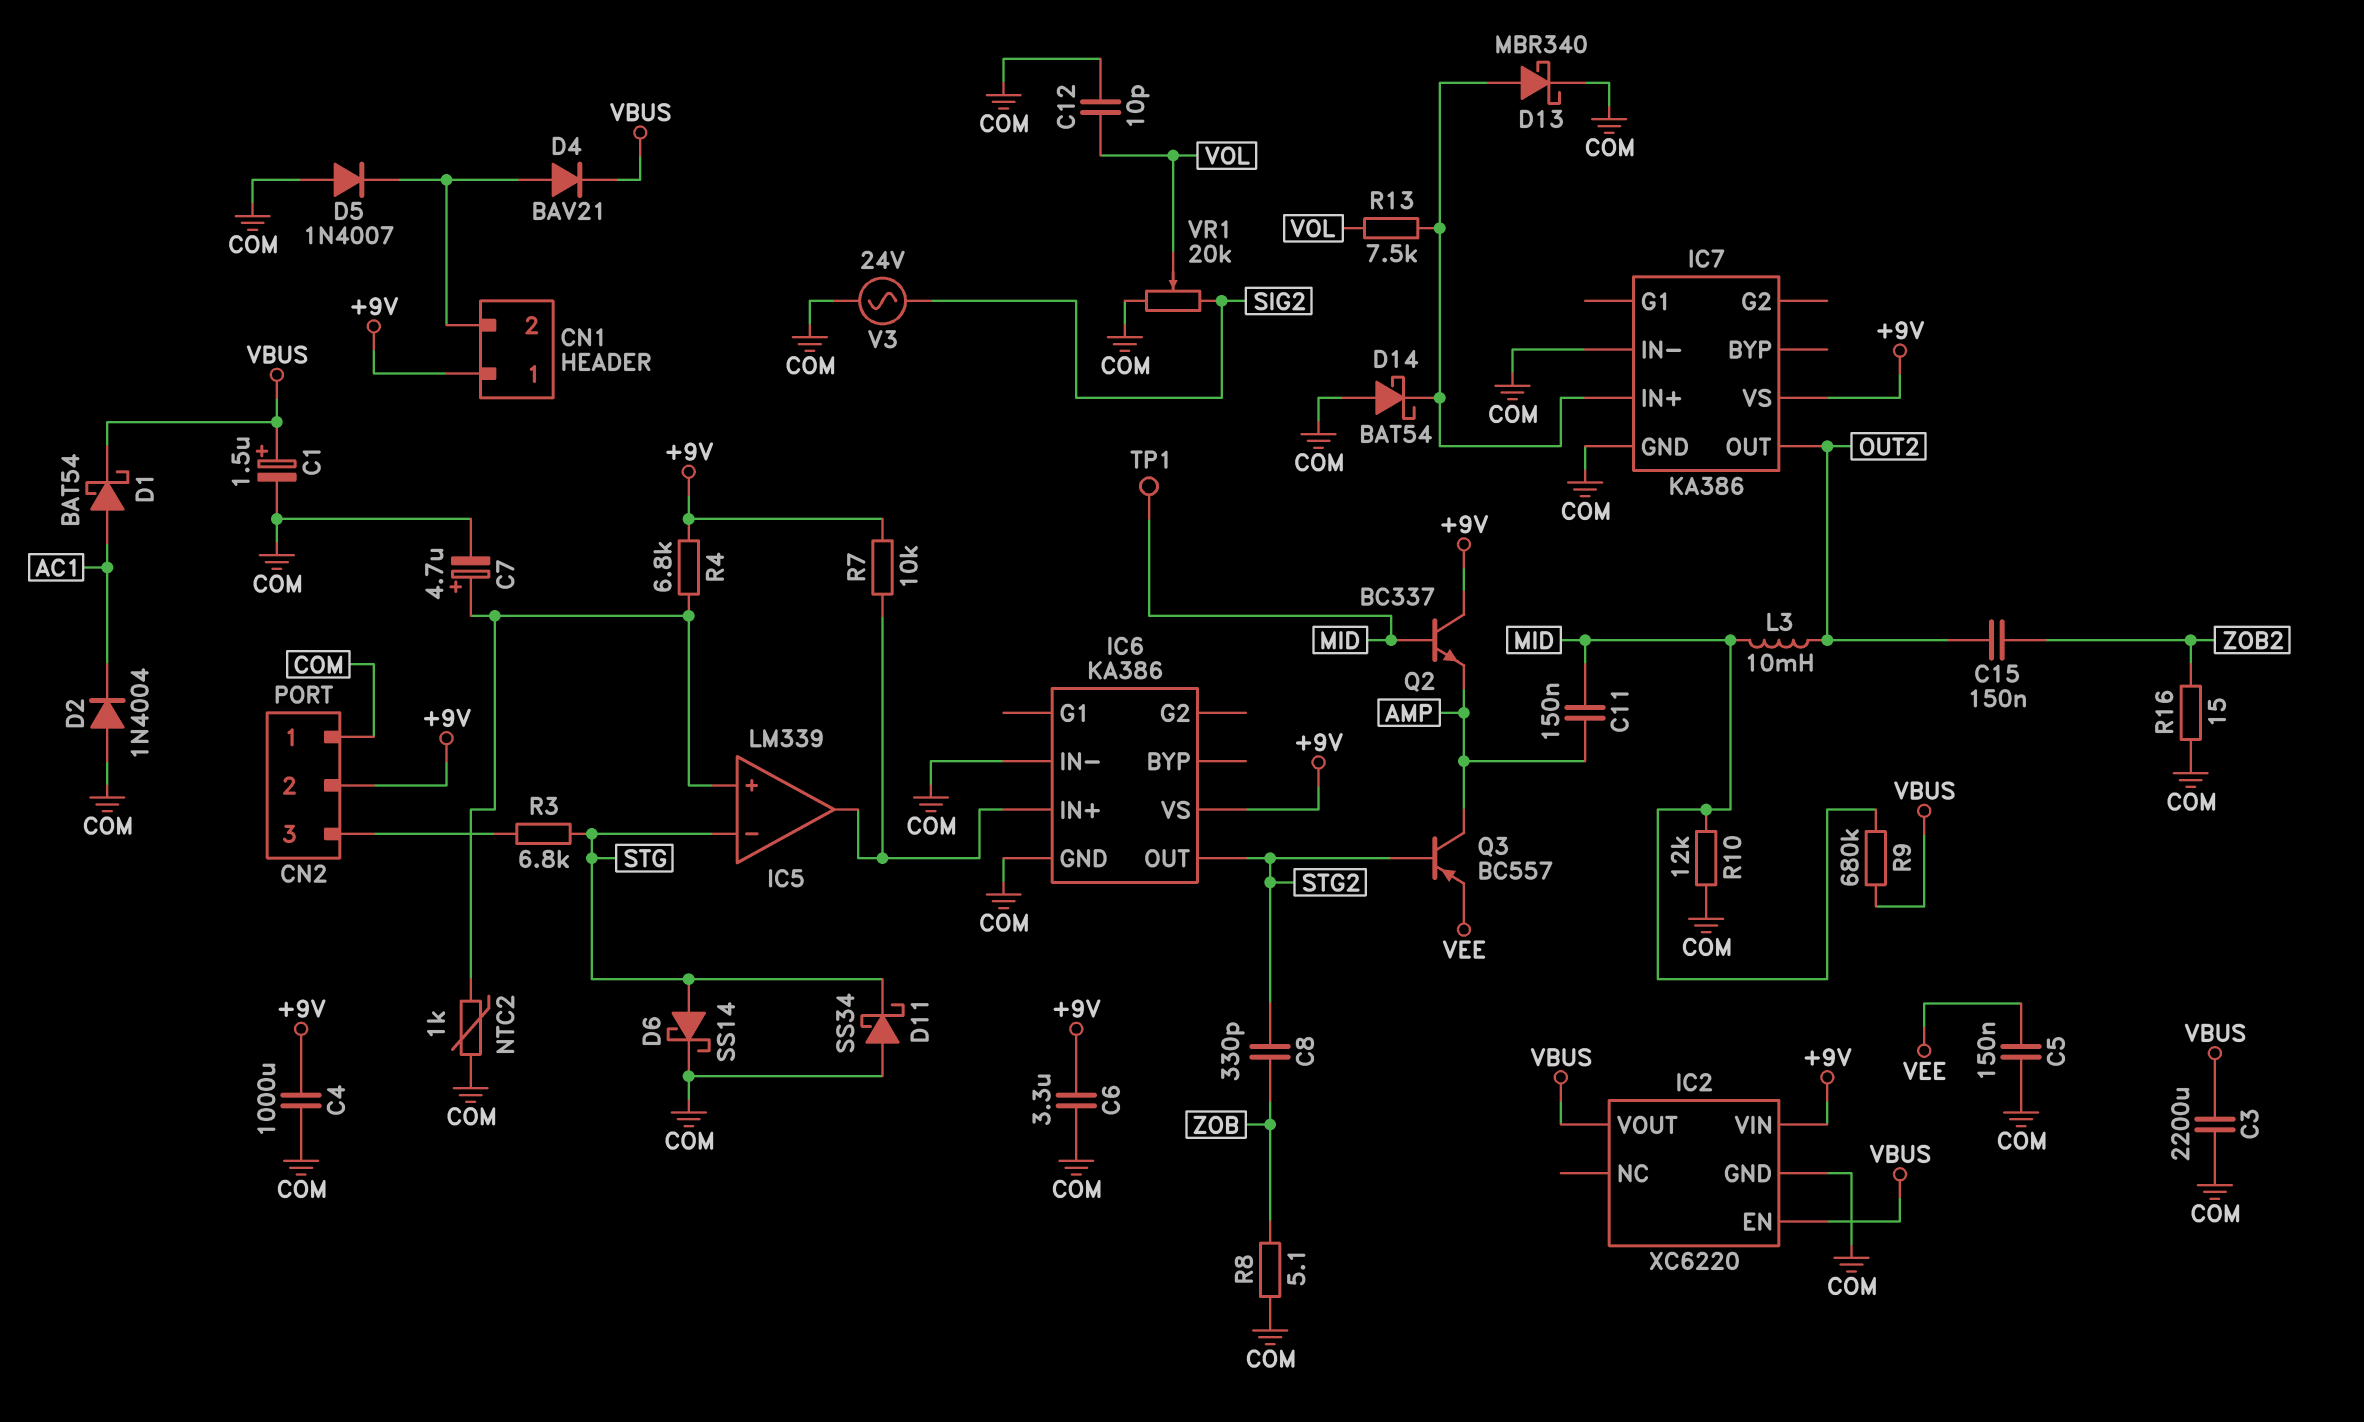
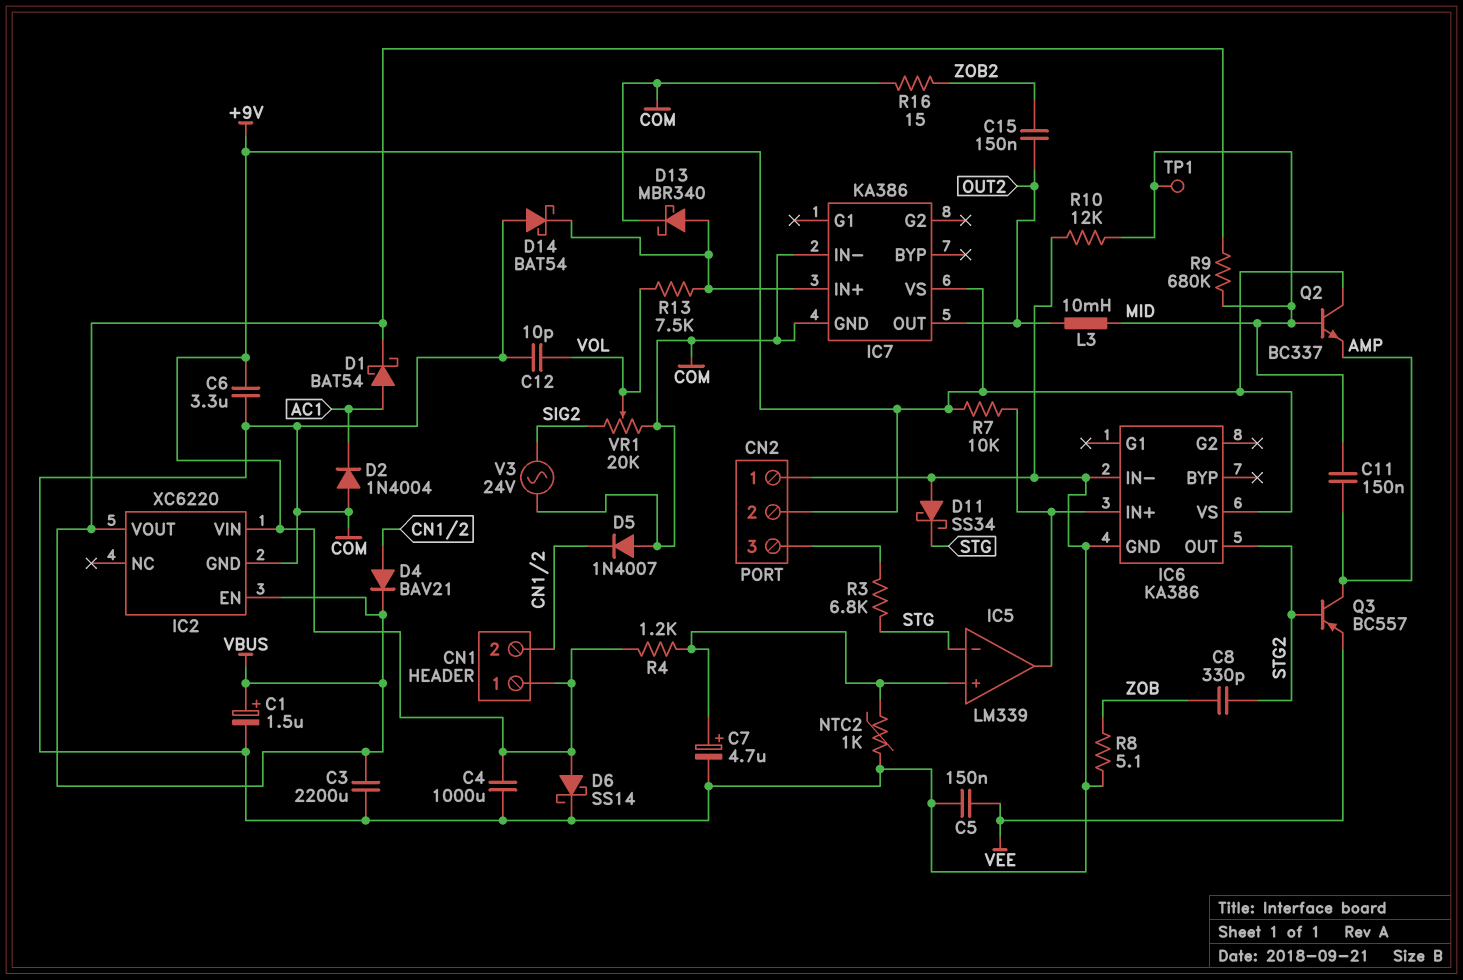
D6: schottky SS14 (A STG, K COM) -> schottky SS14 (A +9V, K COM)
R4: 6.8k (+9V, IC5/in+) -> 1.2k (+9V, IC5/in+)

